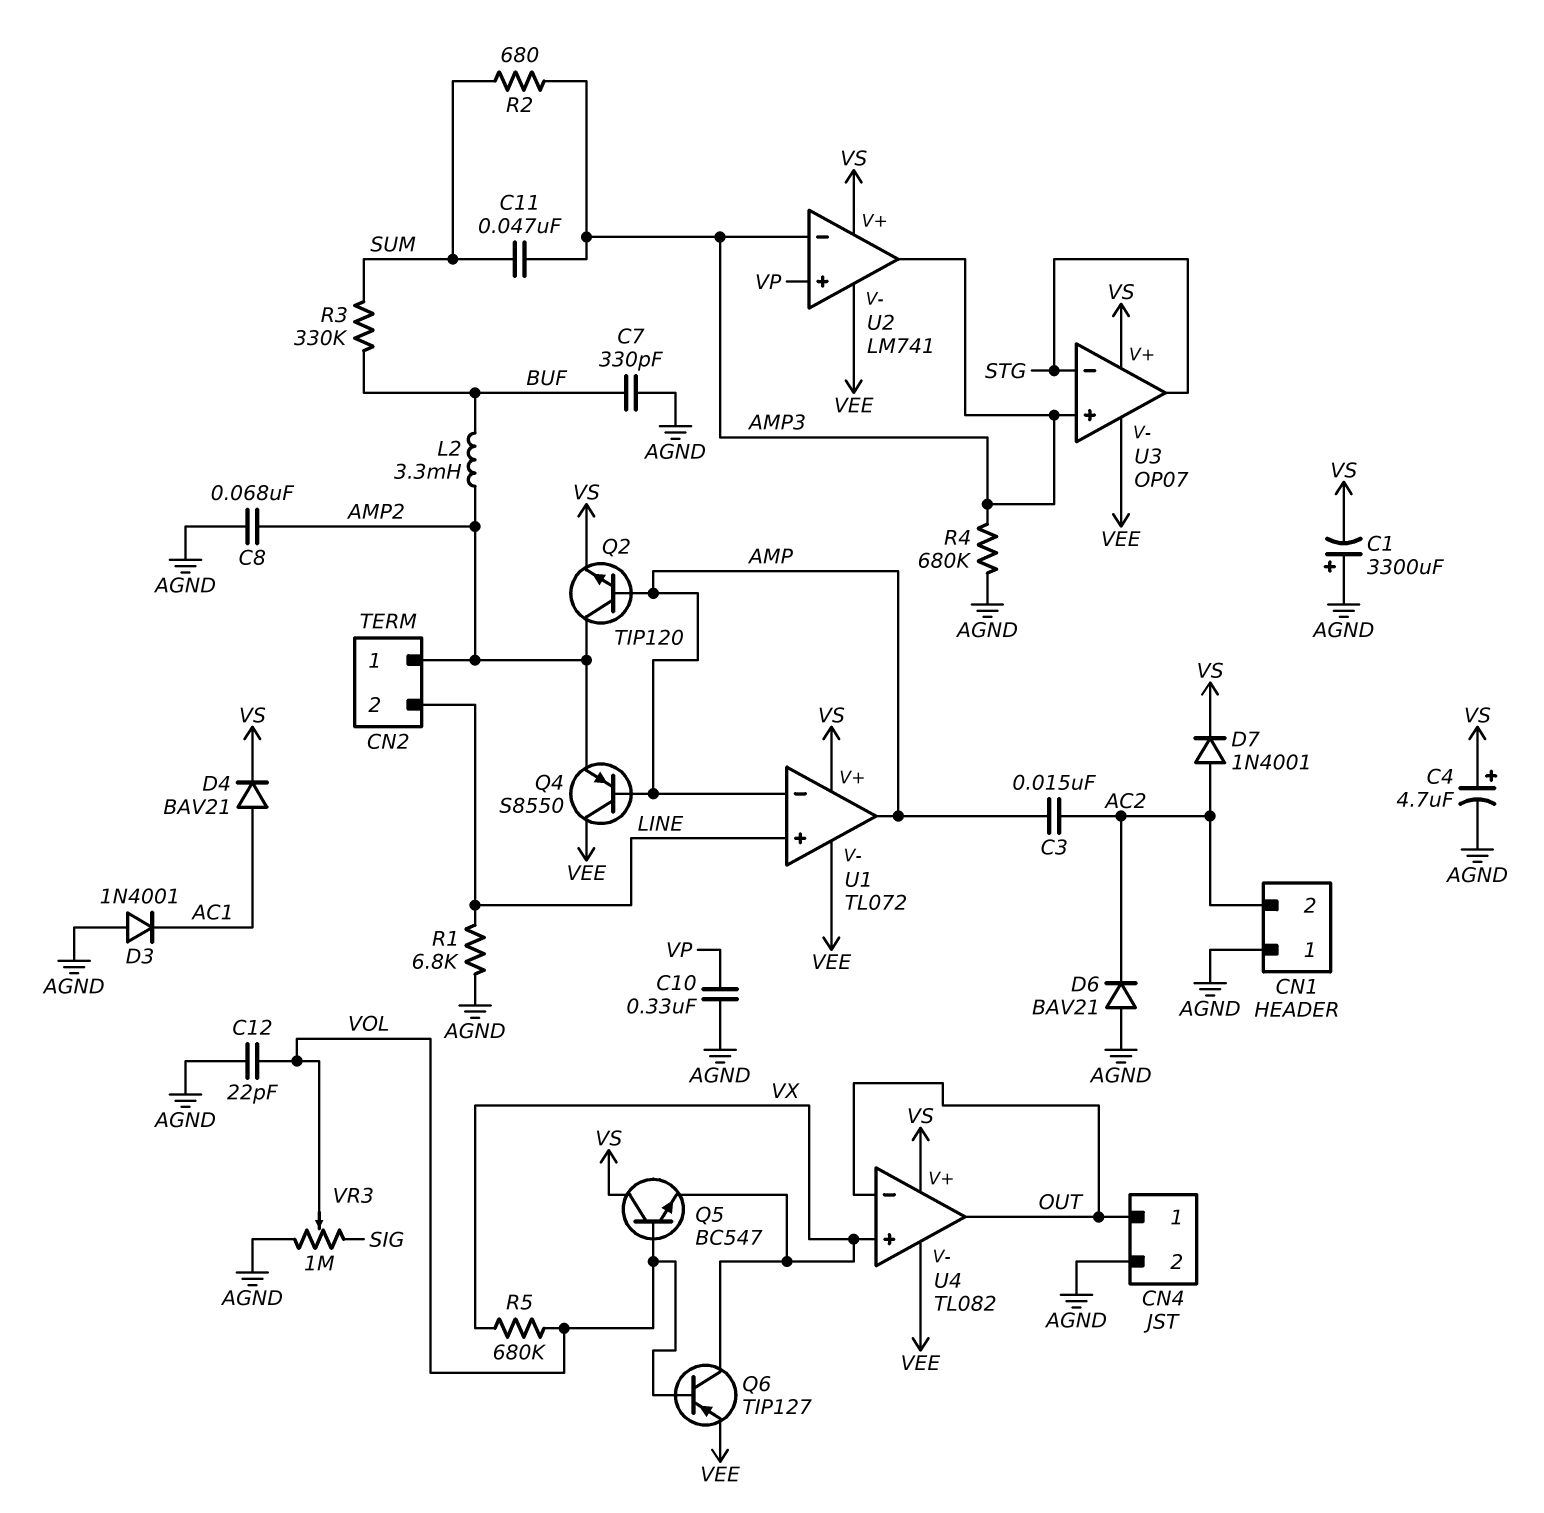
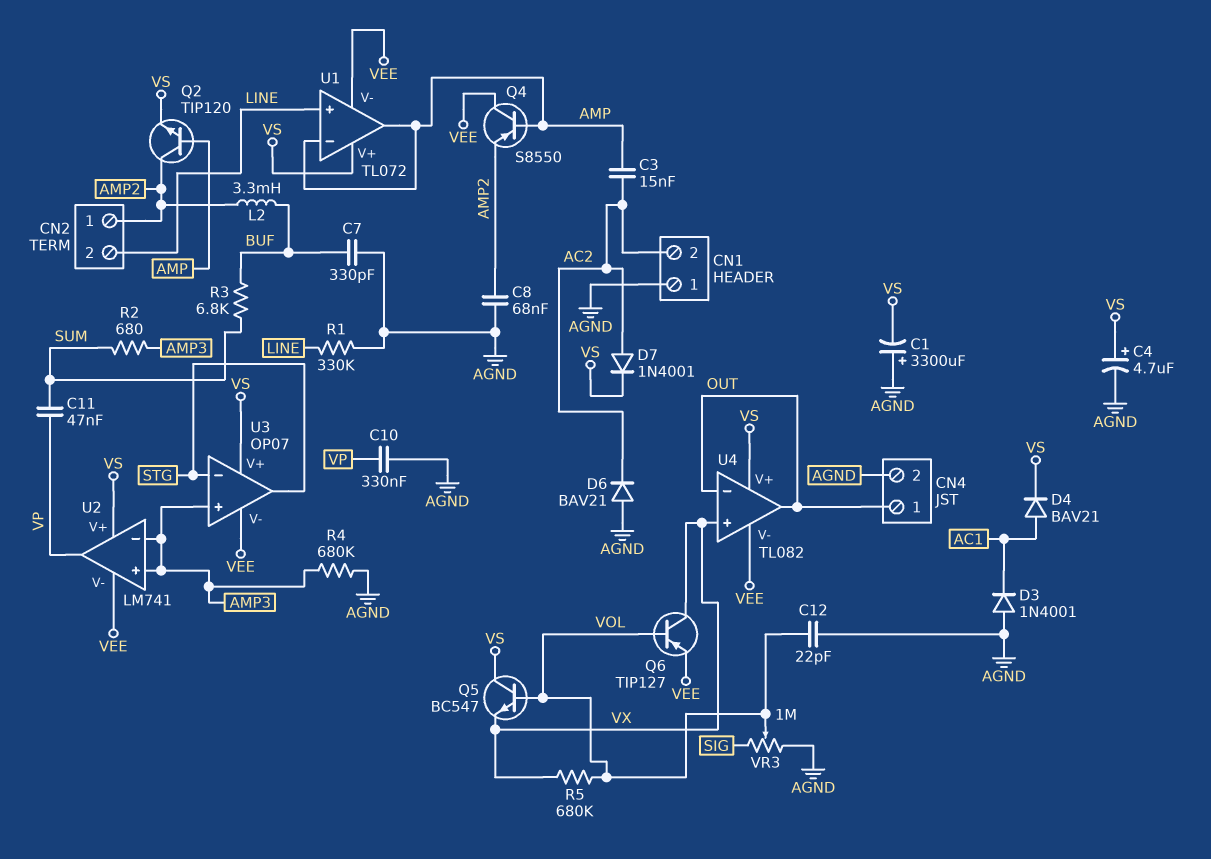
C11: 47nF (AMP3, SUM) -> 47nF (SUM, VP)
R1: 6.8k (AGND, LINE) -> 330k (AGND, LINE)
R3: 330k (BUF, SUM) -> 6.8k (BUF, SUM)
U2 pin in+: VP -> AMP3
U2 pin out: AMP3 -> VP

